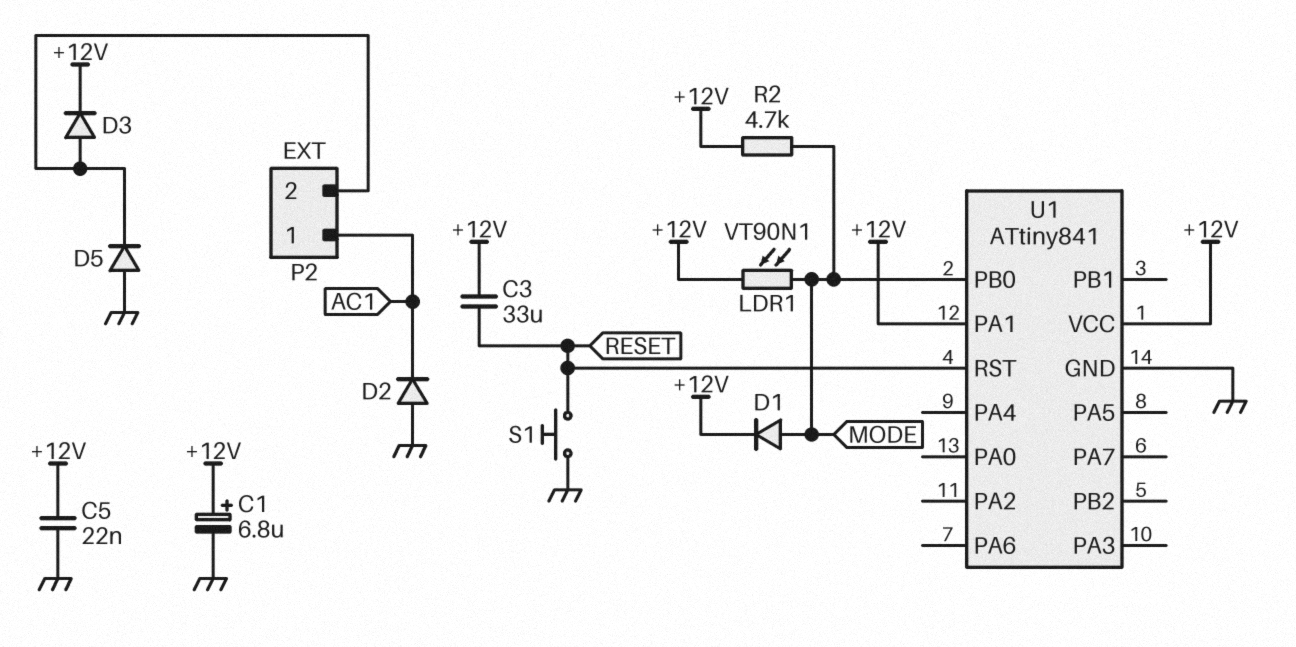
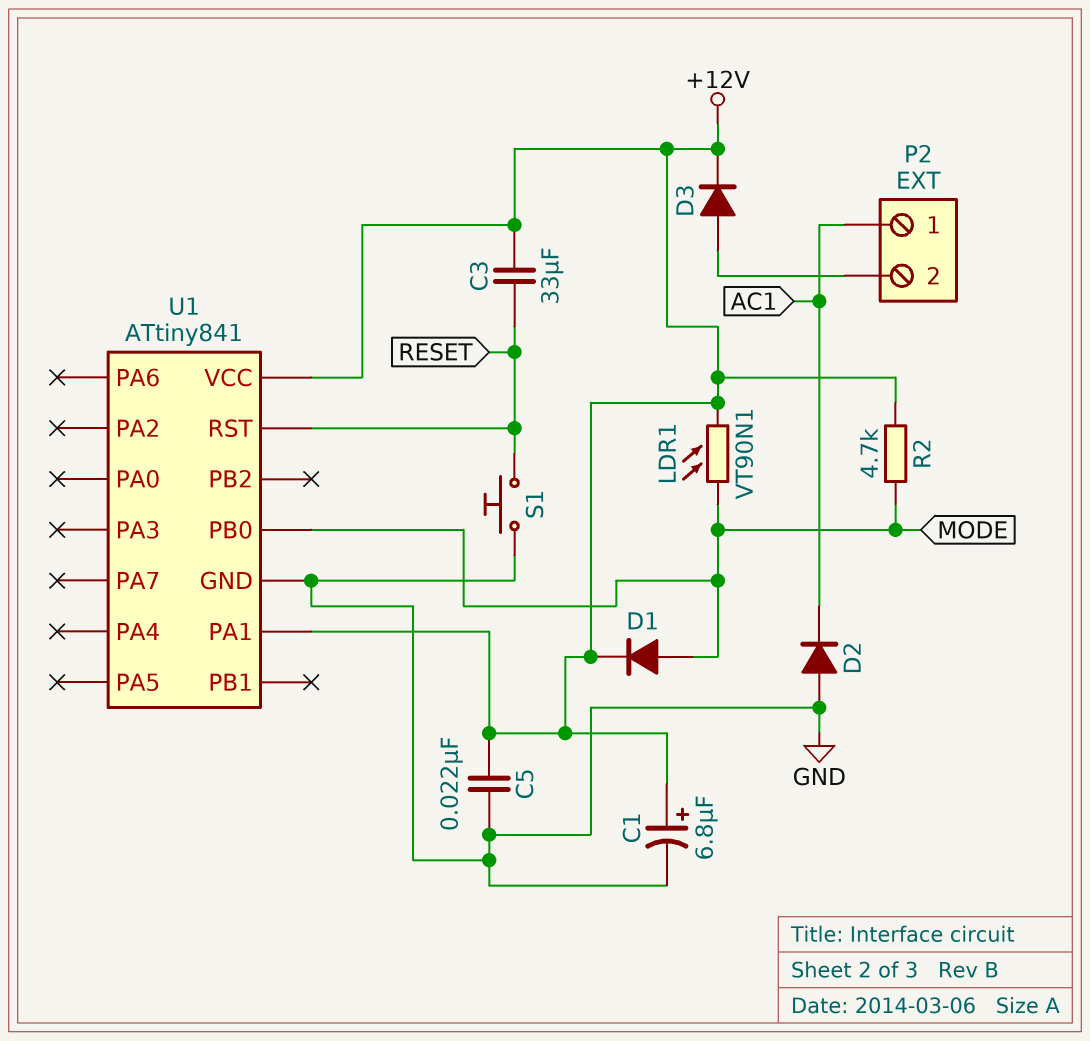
D5: diode (A GND, K P2/2) -> none

